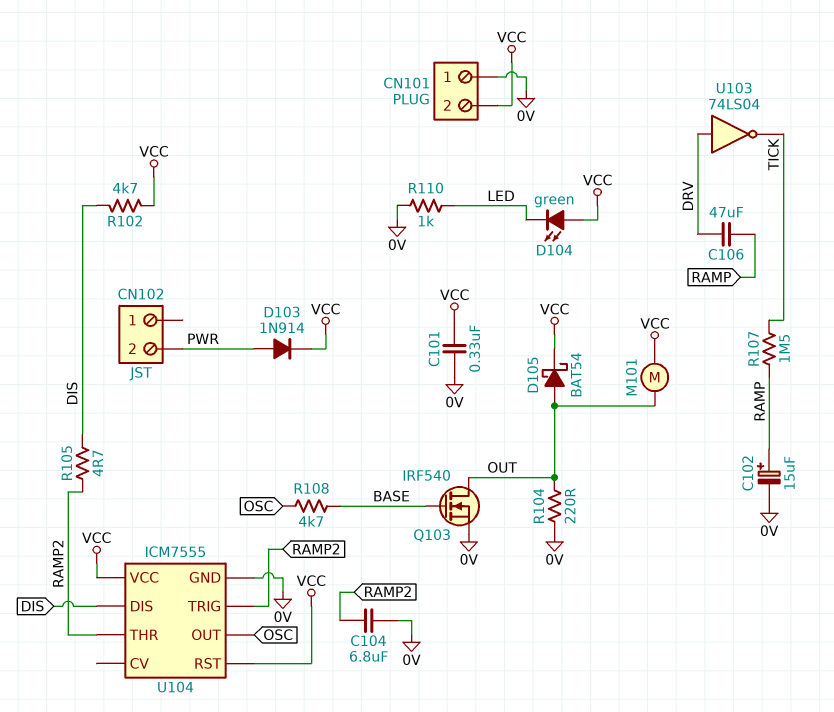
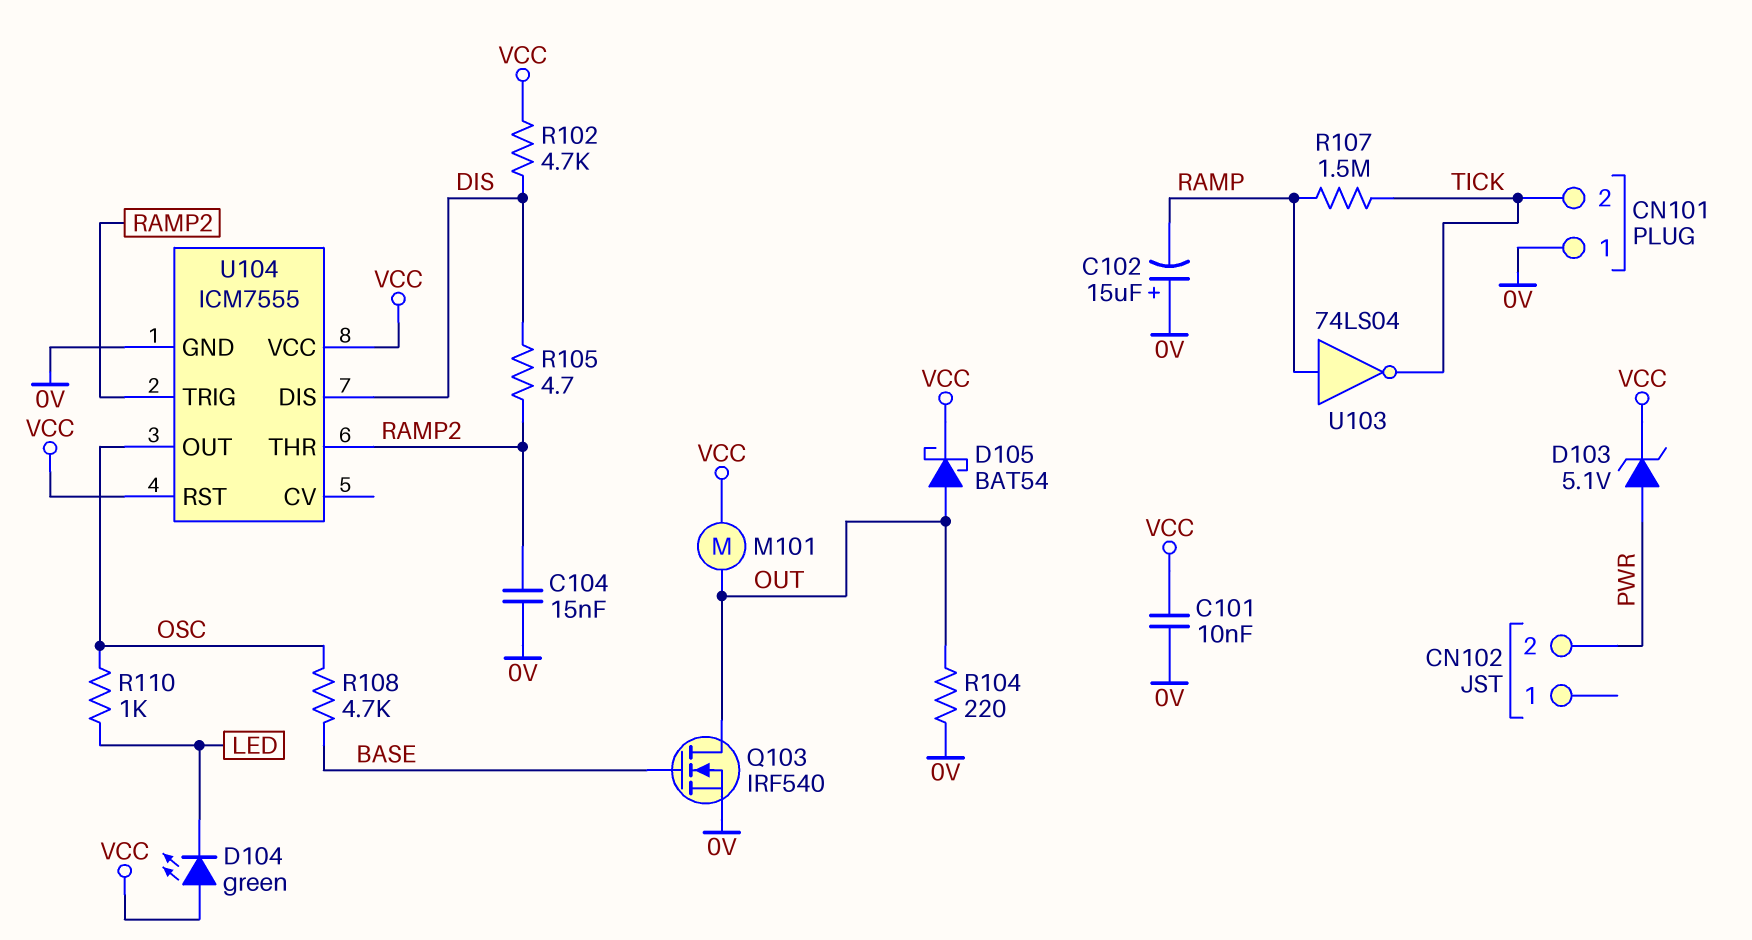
C101: 330nF (0V, VCC) -> 10nF (0V, VCC)
C102: 15uF (plus RAMP, minus 0V) -> 15uF (plus 0V, minus RAMP)
C104: 6.8uF (0V, RAMP2) -> 15nF (0V, RAMP2)
C106: 47uF (DRV, RAMP) -> none
CN101 pin 2: VCC -> TICK
D103: diode 1N914 (A PWR, K VCC) -> zener 5.1V (A PWR, K VCC)
R110: 1k (0V, LED) -> 1k (LED, OSC)
U103: NOT 74LS04 (in DRV, out TICK) -> NOT 74LS04 (in RAMP, out TICK)

